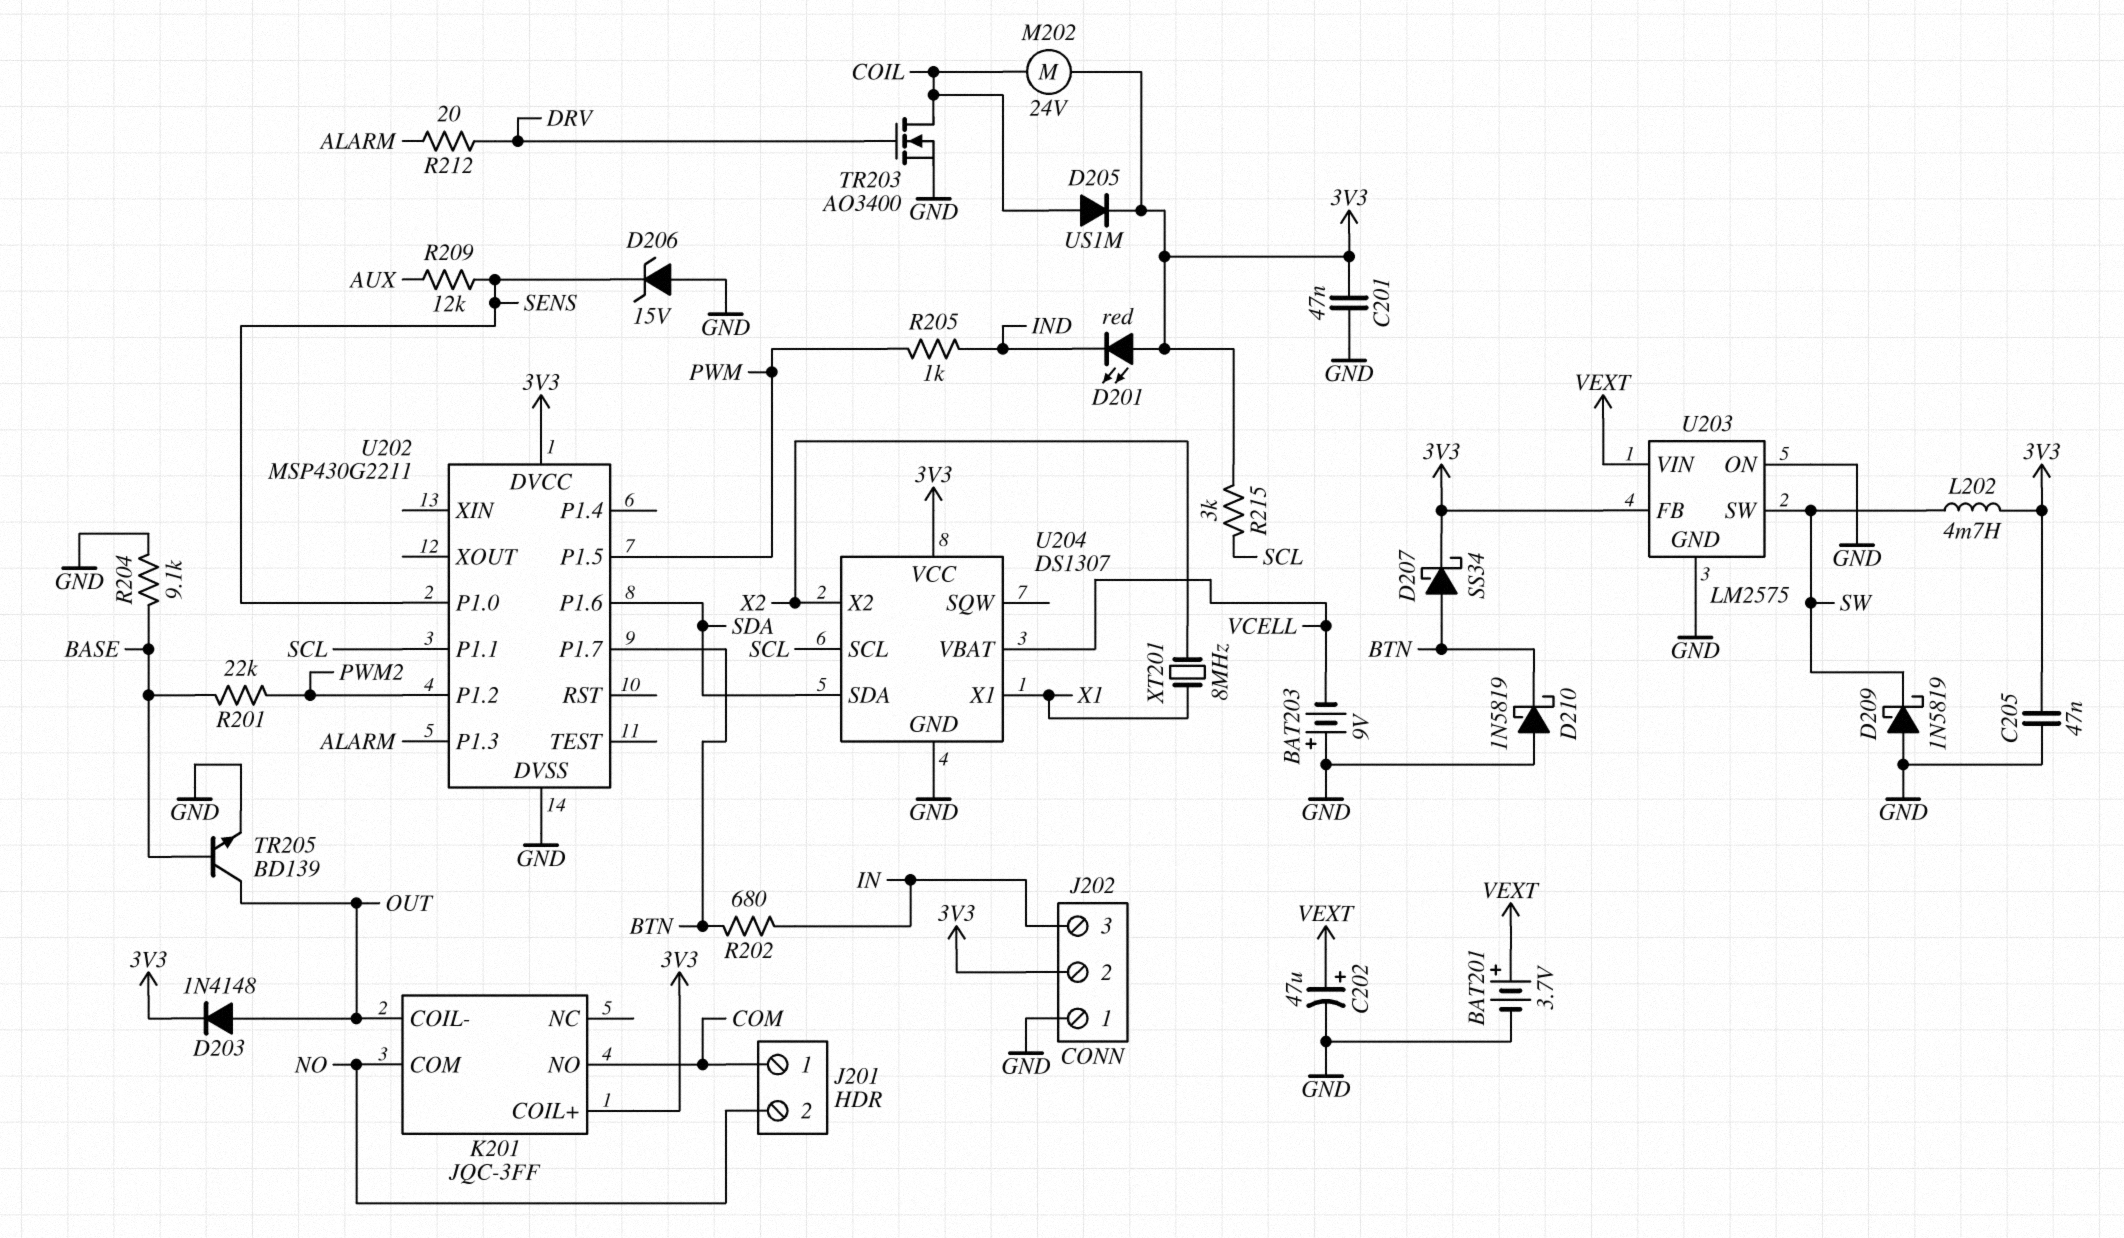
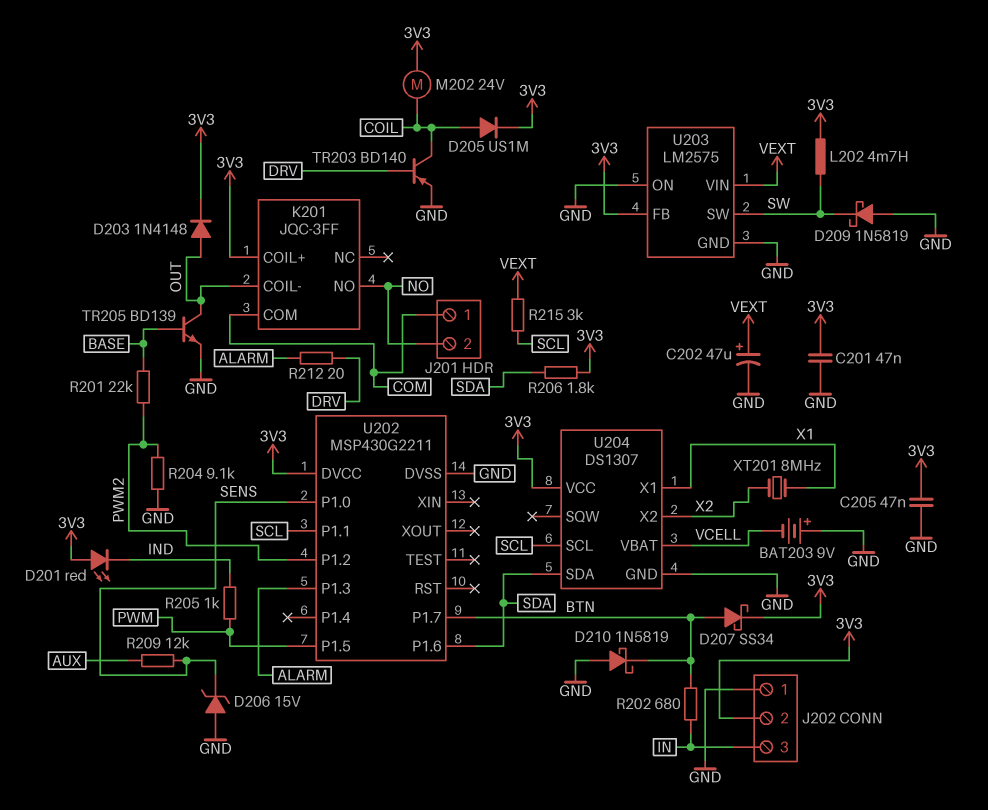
BAT201: 3.7V (plus VEXT, minus GND) -> none
K201 pin COM: NO -> COM
K201 pin NO: COM -> NO
R204: 9.1k (BASE, GND) -> 9.1k (GND, PWM2)
R206: none -> 1.8k (3V3, SDA)
R215: 3k (3V3, SCL) -> 3k (SCL, VEXT)
TR203: NMOS AO3400 (G DRV, D COIL, S GND) -> PNP BD140 (B DRV, C COIL, E GND)

